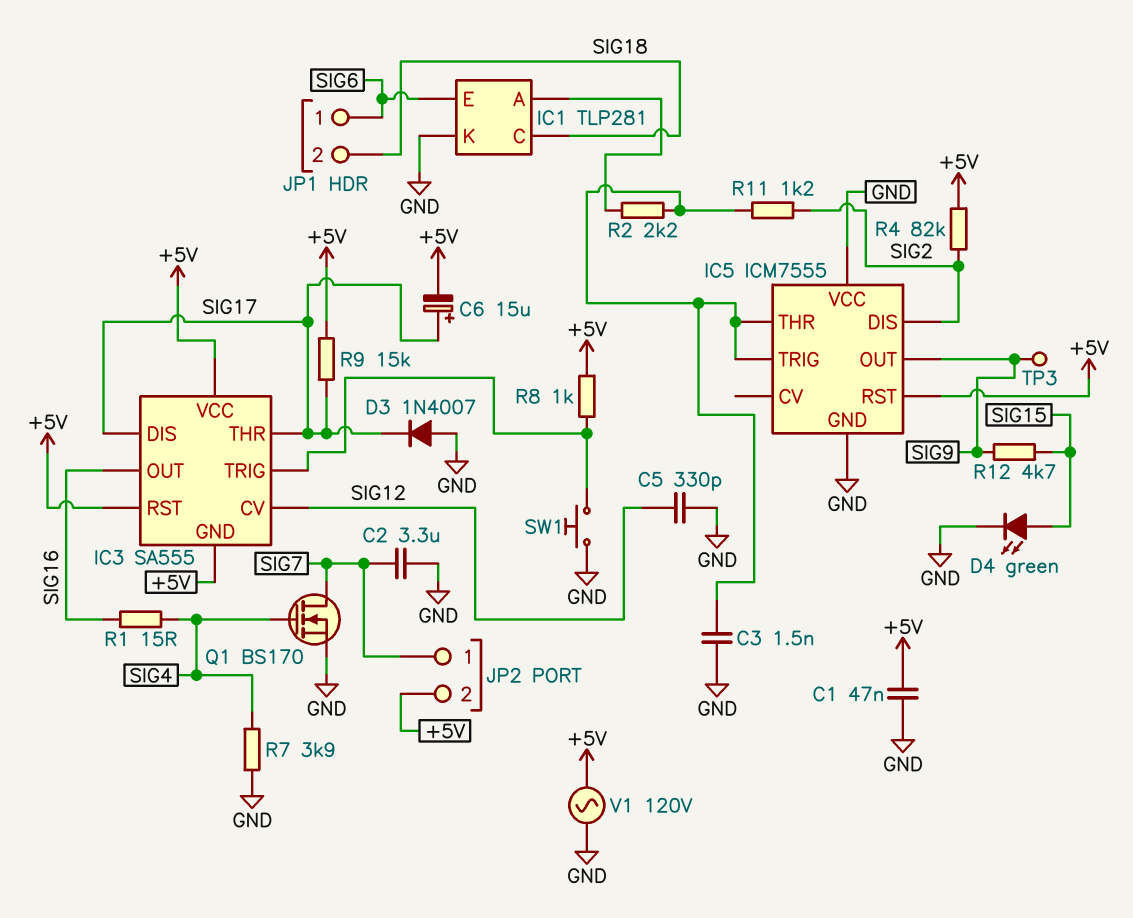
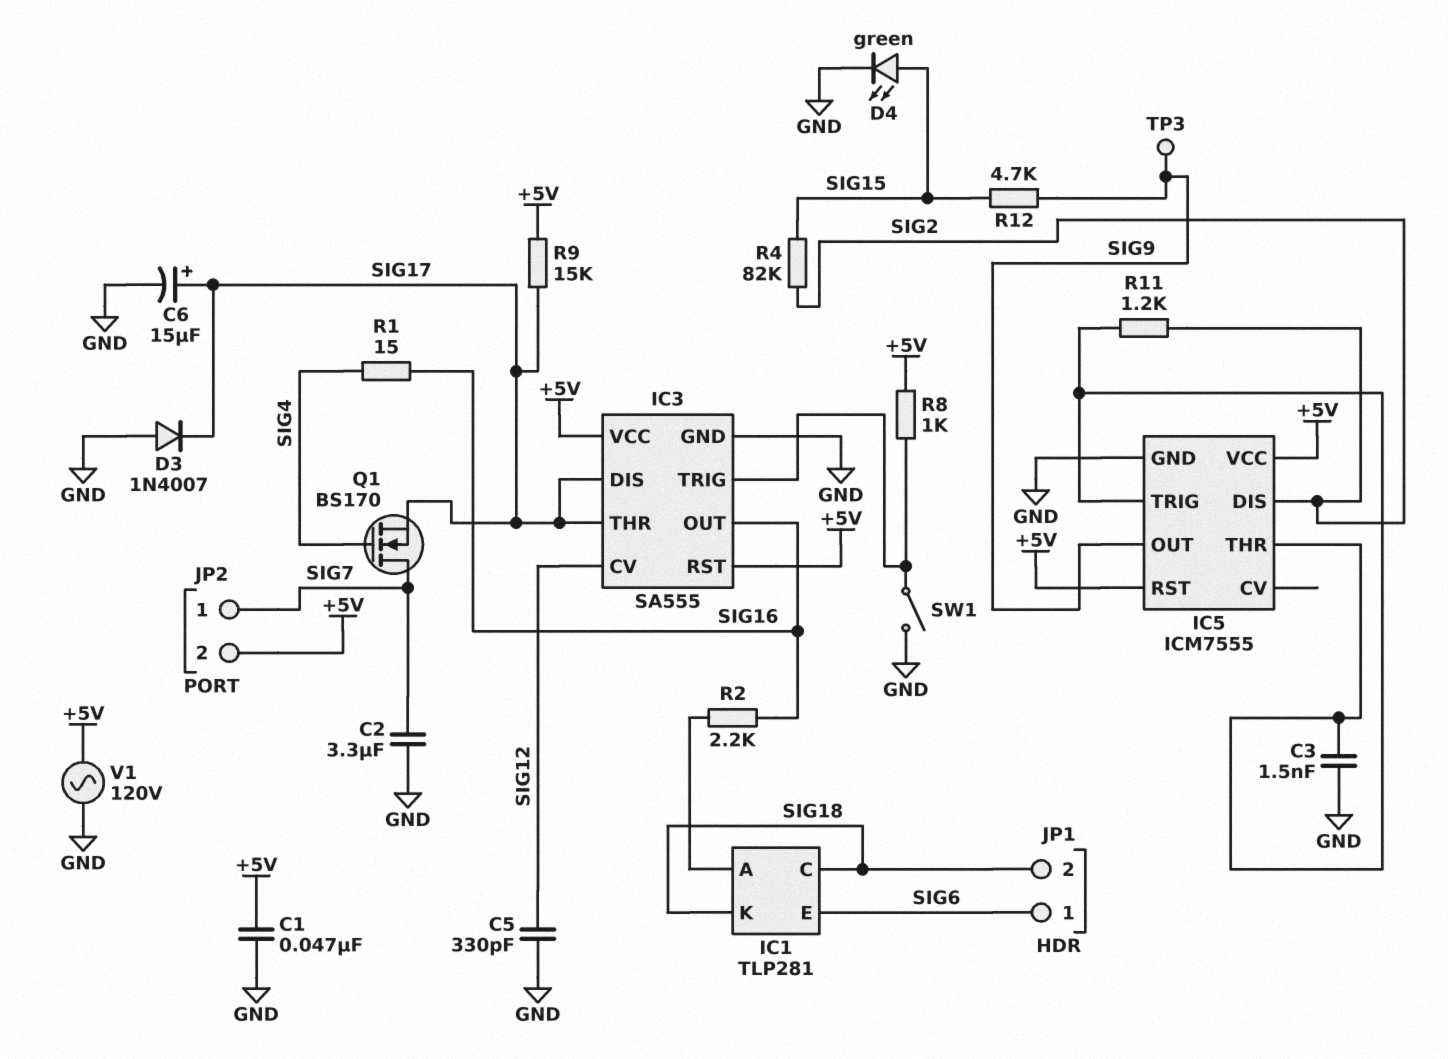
C6: 15uF (plus SIG17, minus +5V) -> 15uF (plus SIG17, minus GND)
IC1 pin K: GND -> SIG18
IC3 pin GND: +5V -> GND
IC5 pin VCC: GND -> +5V
Q1: NMOS BS170 (G SIG4, D SIG7, S GND) -> NMOS BS170 (G SIG4, D SIG7, S SIG17)
R2: 2.2k (IC1/A, IC5/THR) -> 2.2k (IC1/A, SIG16)
R4: 82k (+5V, SIG2) -> 82k (SIG2, SIG15)
R7: 3.9k (GND, SIG4) -> none
SW1: button (GND, IC3/TRIG) -> switch (GND, IC3/TRIG)

